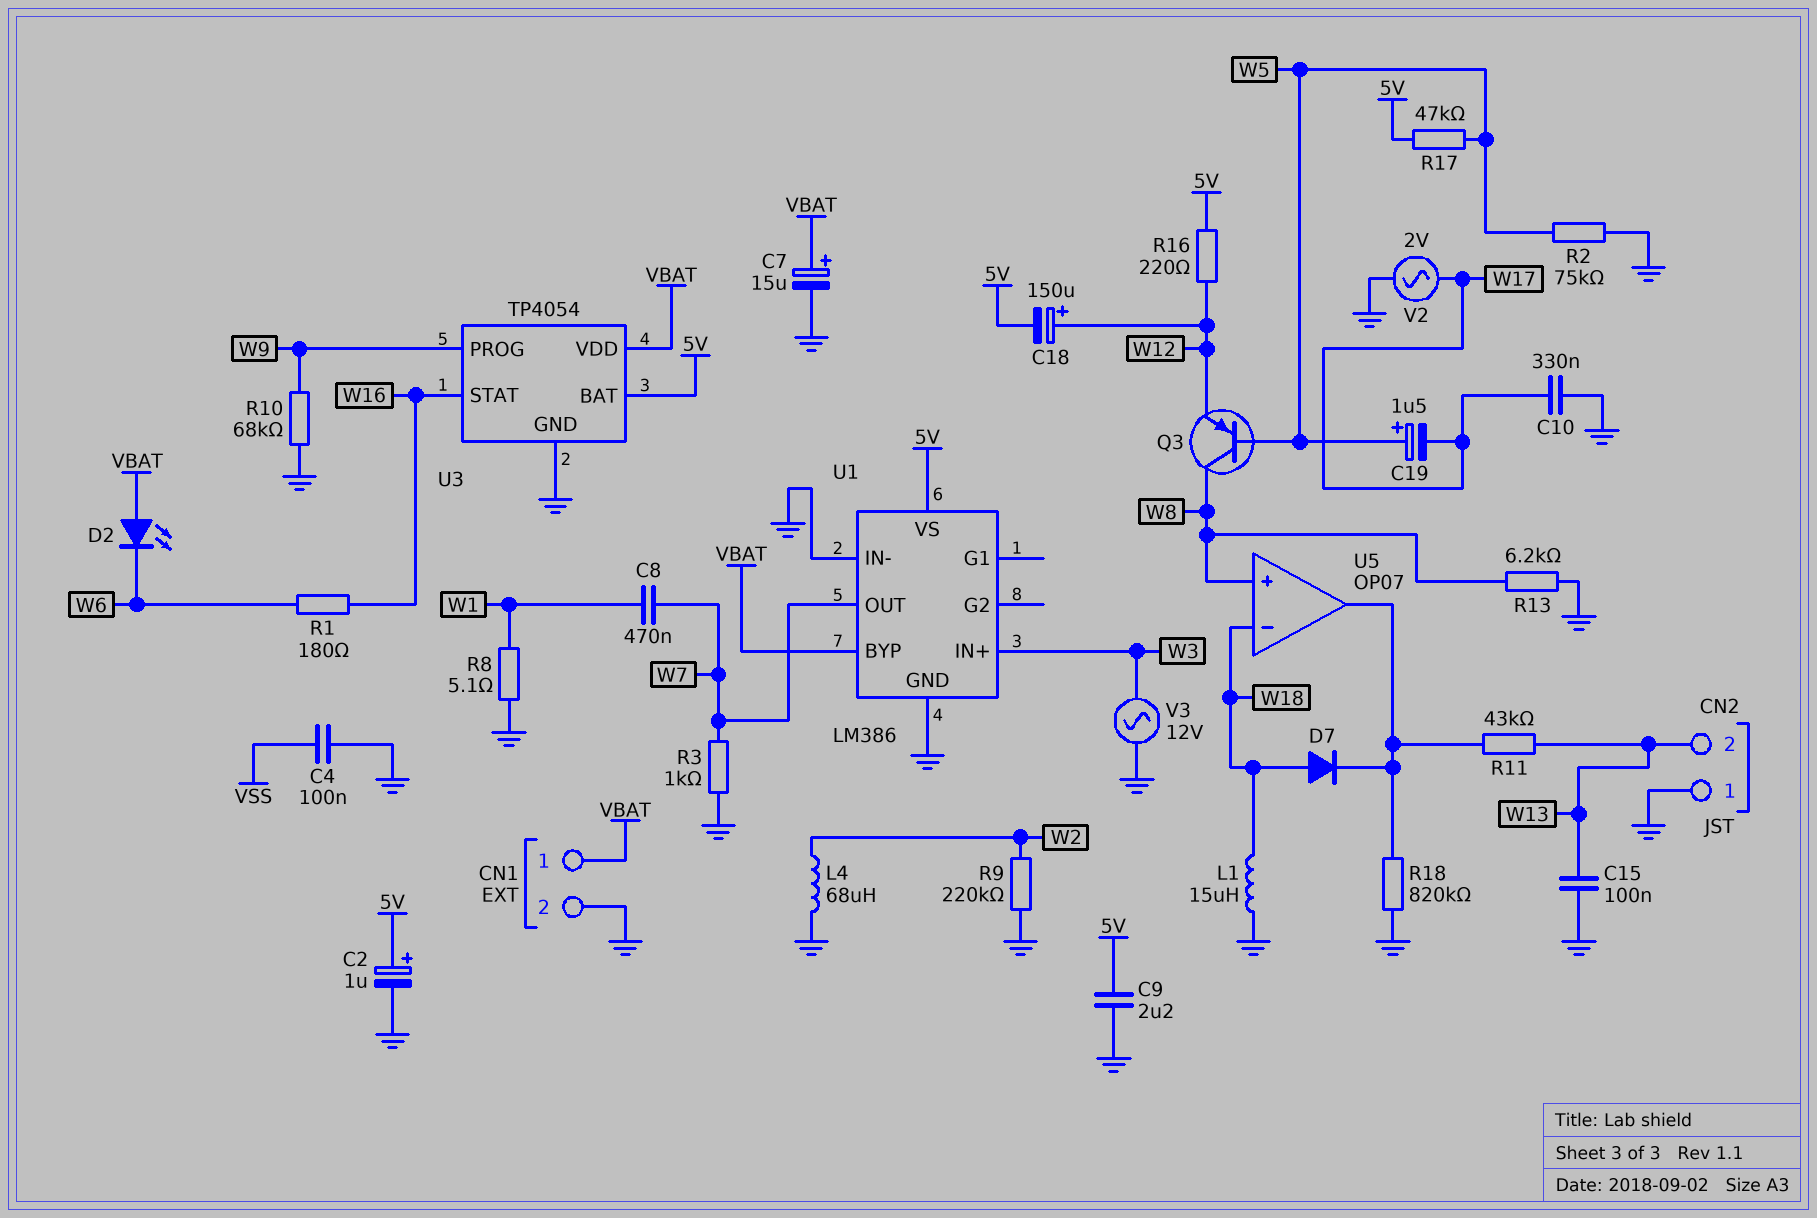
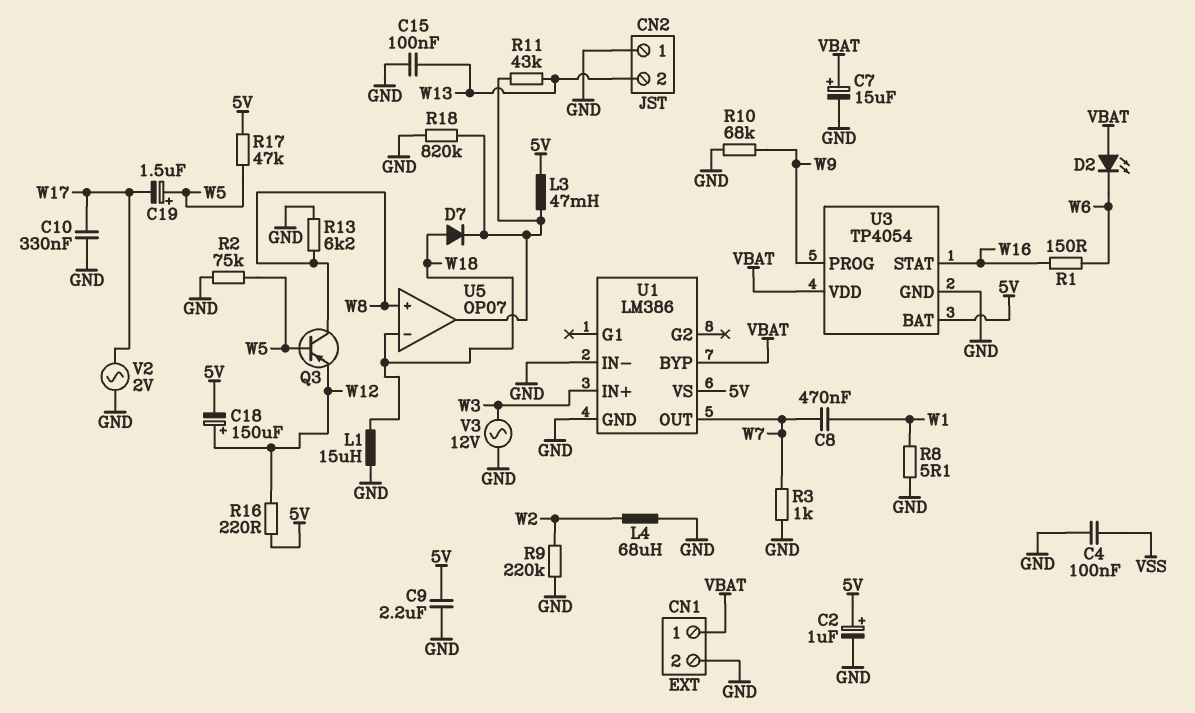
L3: none -> 47mH (5V, U5/out)
R1: 180 (W6, W16) -> 150 (W6, W16)

